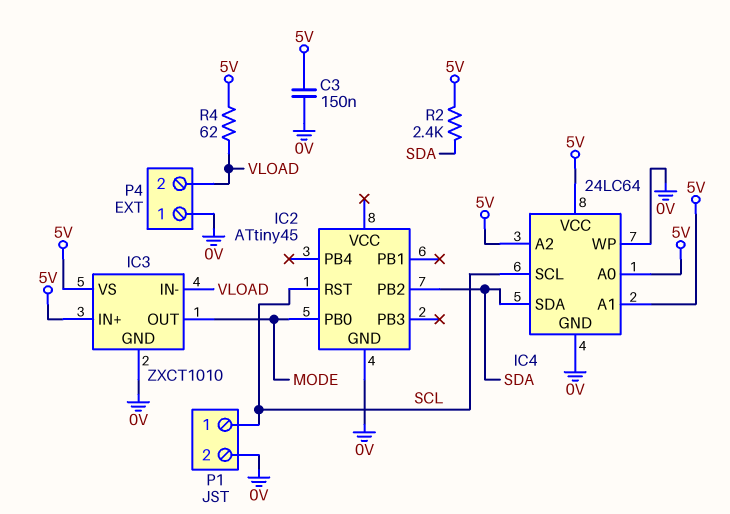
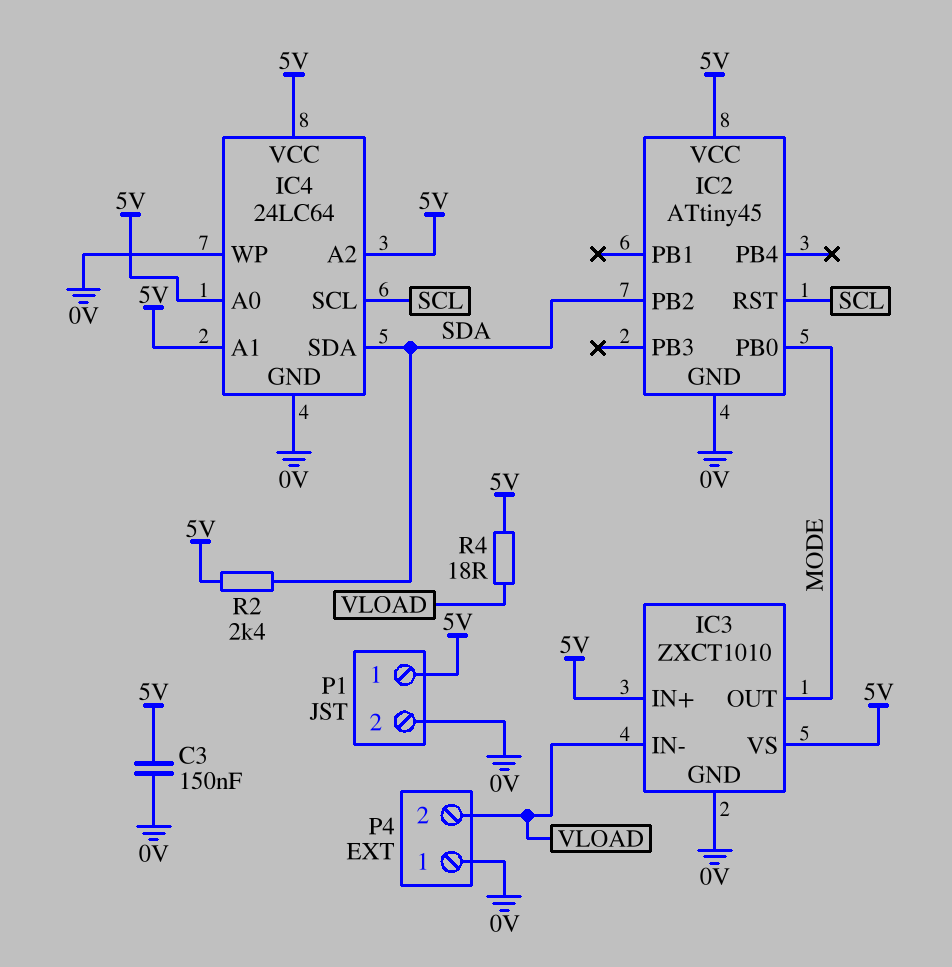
IC2 pin VCC: none -> 5V
P1 pin 1: SCL -> 5V
R4: 62 (5V, VLOAD) -> 18 (5V, VLOAD)

